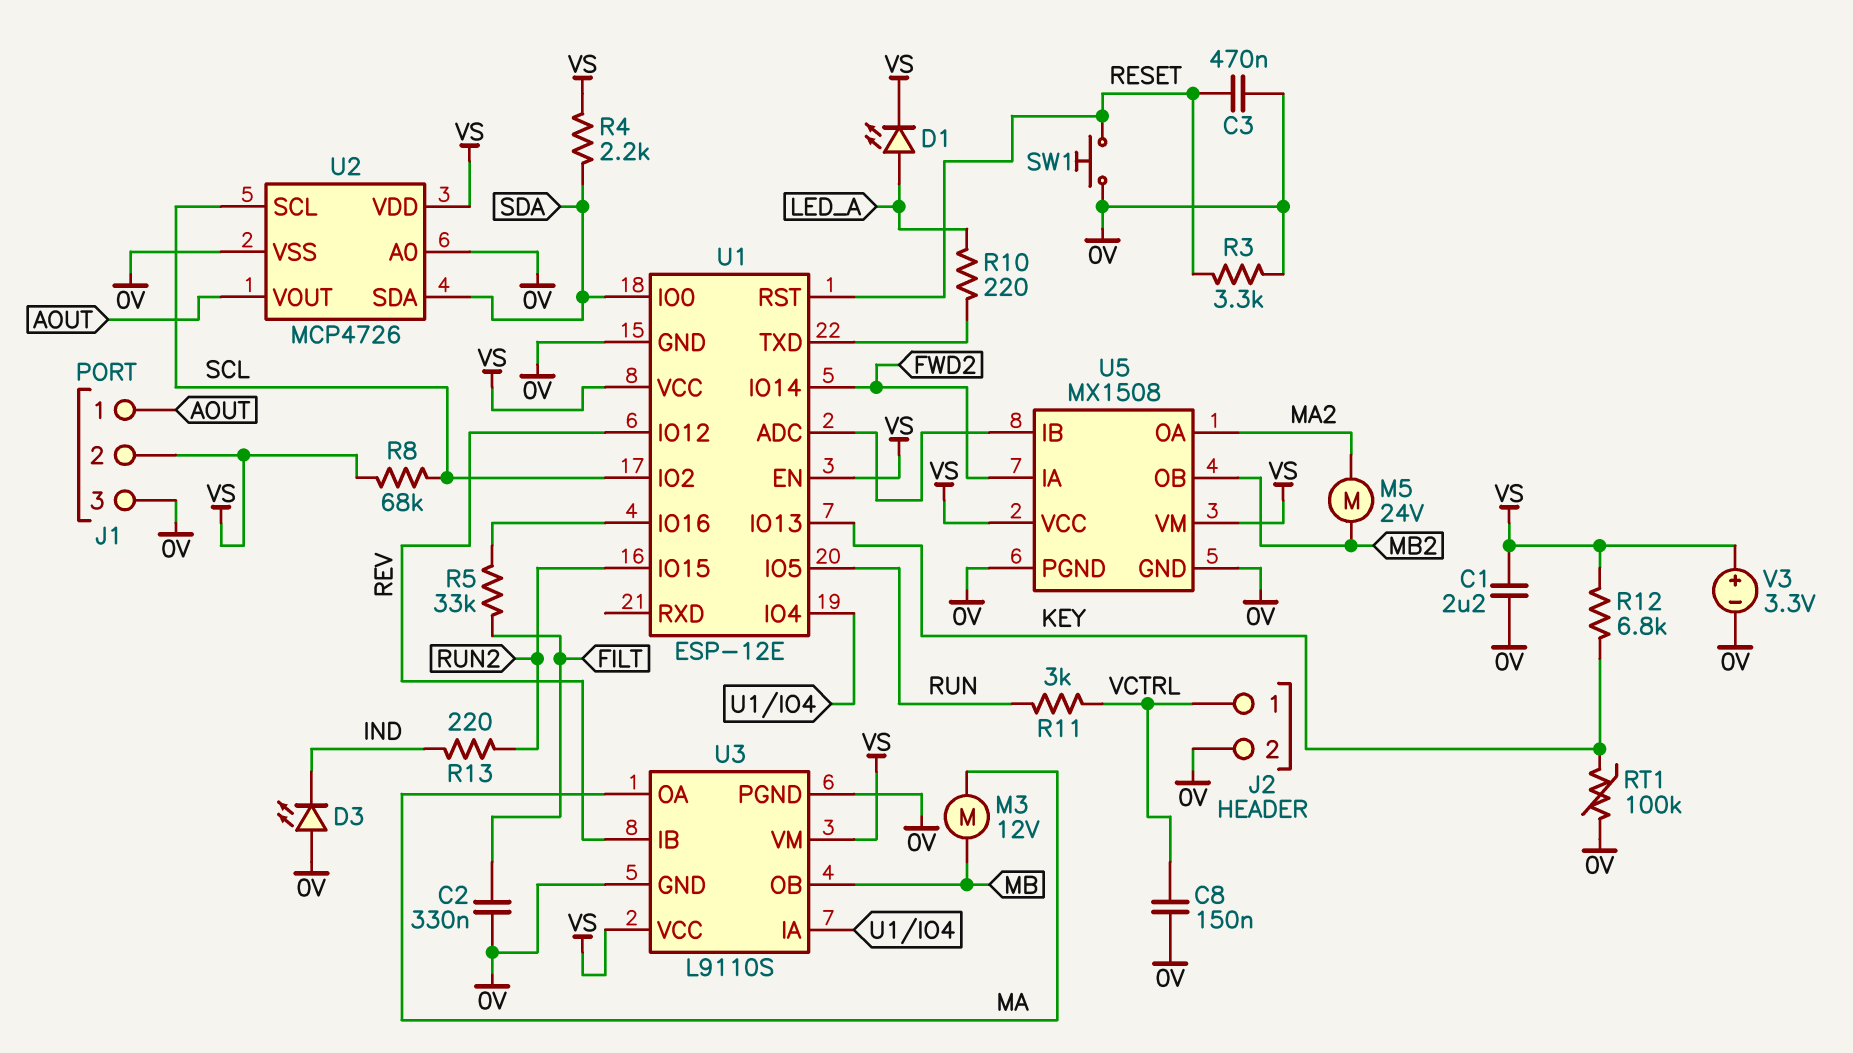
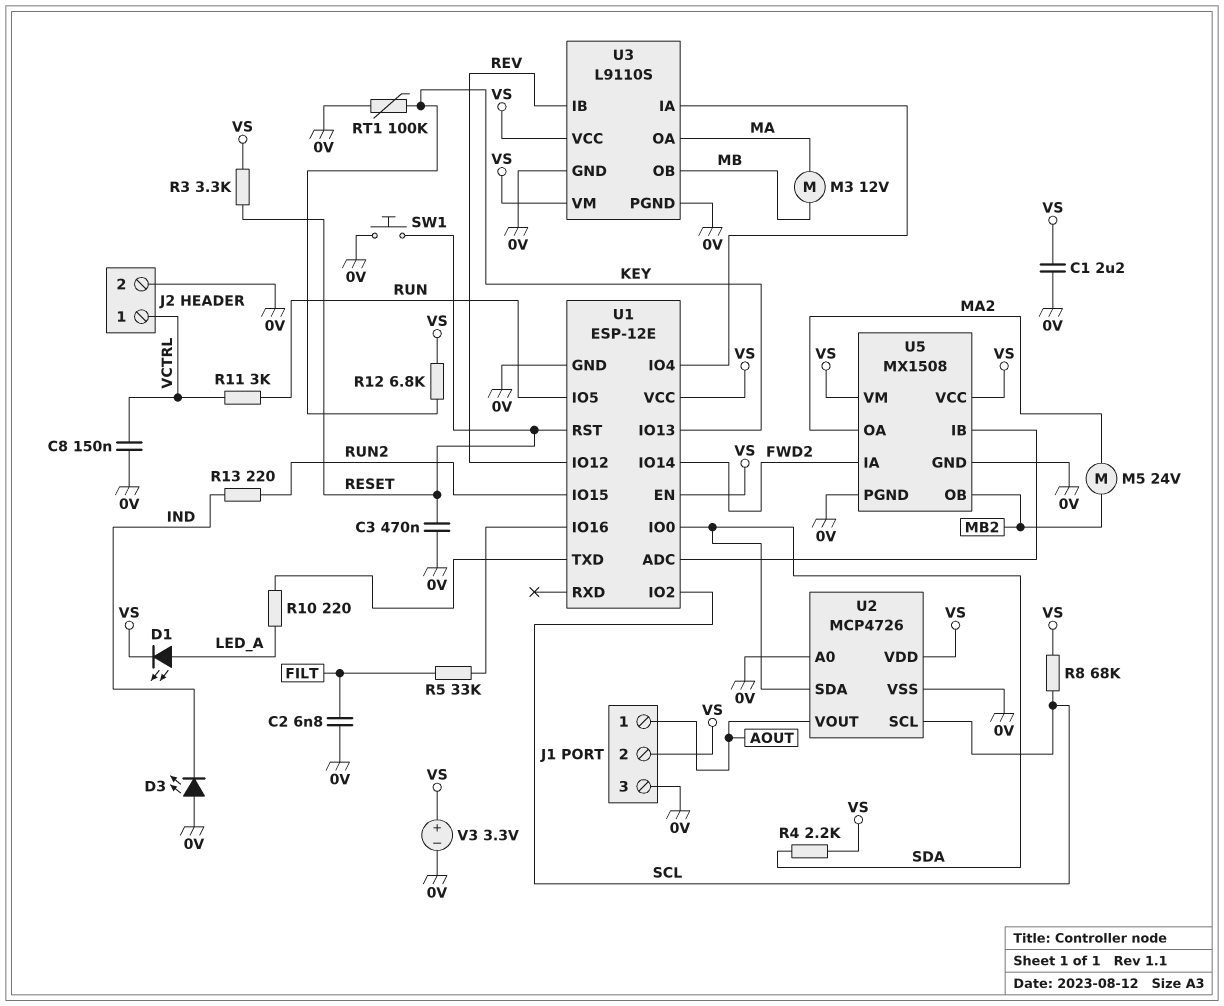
C2: 330nF (0V, FILT) -> 6.8nF (0V, FILT)
R3: 3.3k (0V, RESET) -> 3.3k (RESET, VS)

